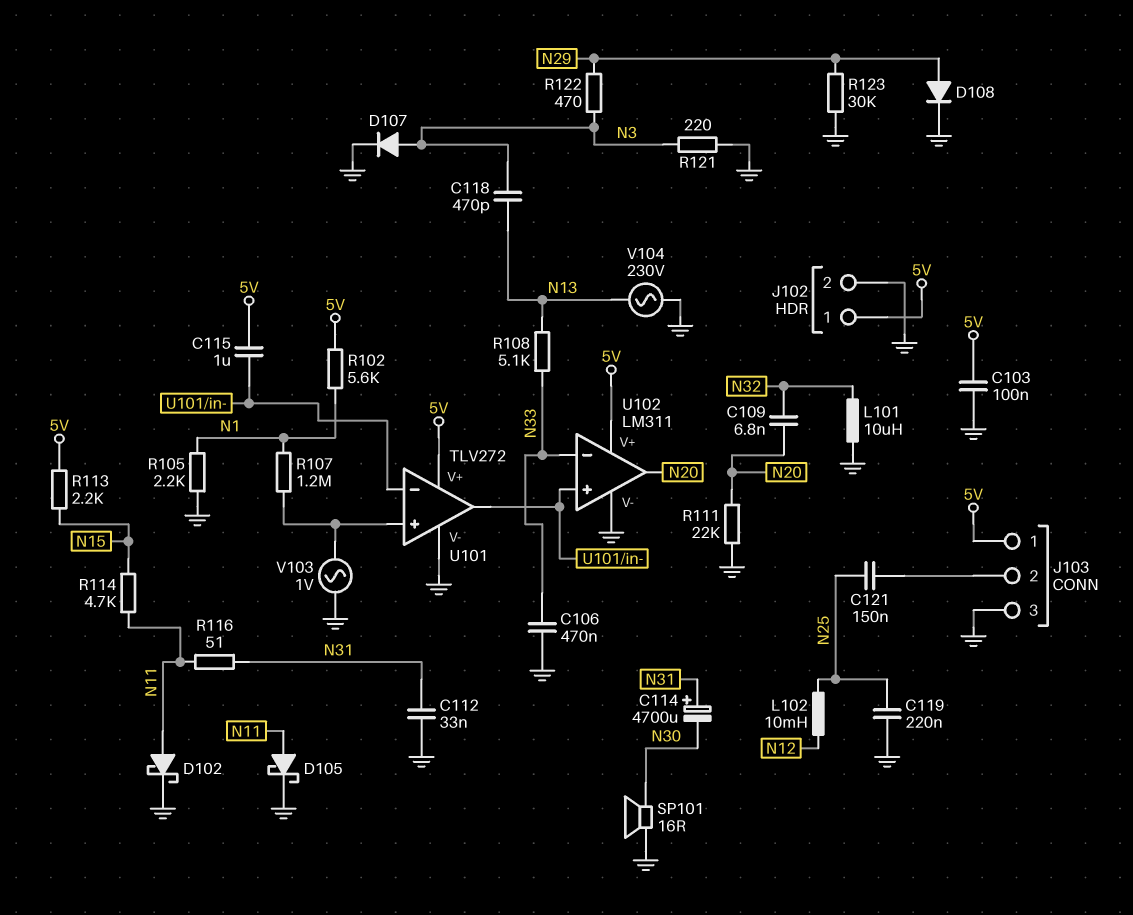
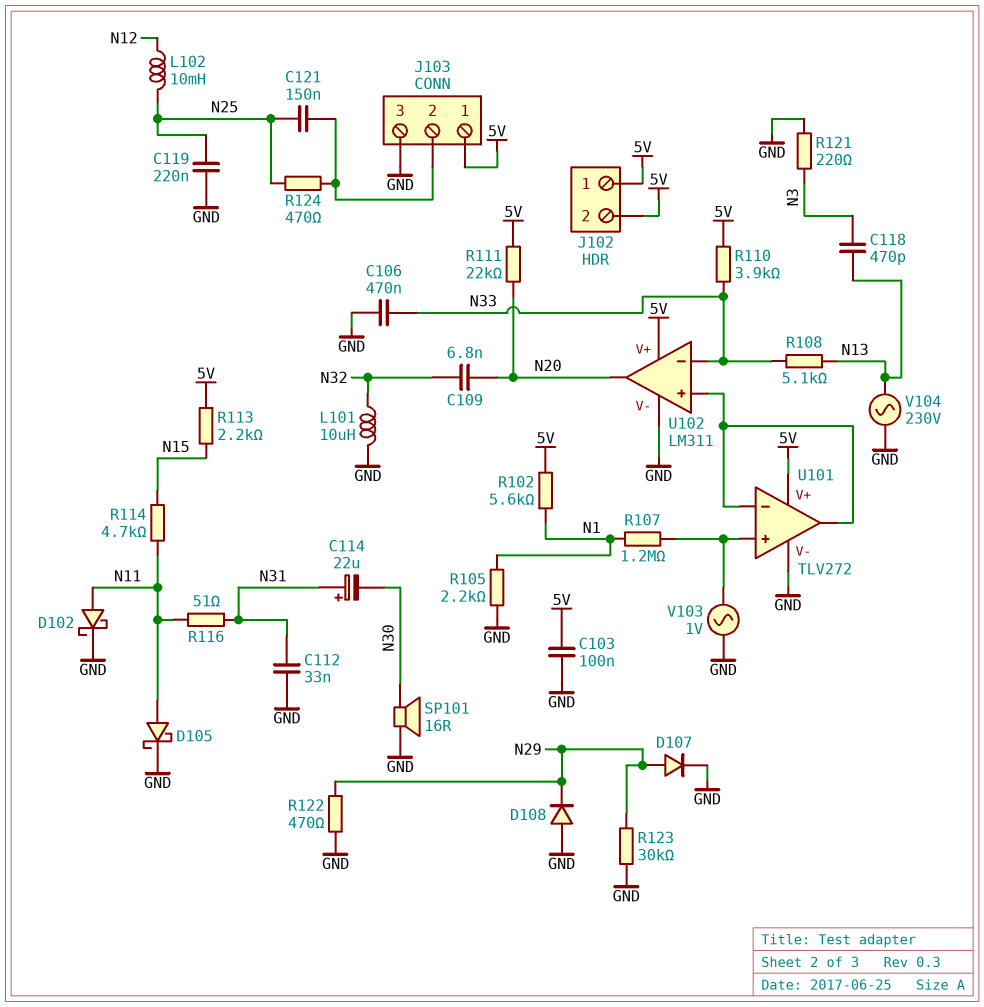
C114: 4700uF (plus N31, minus N30) -> 22uF (plus N31, minus N30)
C115: 1uF (5V, U101/in-) -> none
D107: diode (A N3, K GND) -> diode (A N29, K GND)
D108: diode (A N29, K GND) -> diode (A GND, K N29)
J102 pin 2: GND -> 5V
R110: none -> 3.9k (5V, N33)
R111: 22k (GND, N20) -> 22k (5V, N20)
R122: 470 (N3, N29) -> 470 (GND, N29)
R124: none -> 470 (J103/2, N25)

